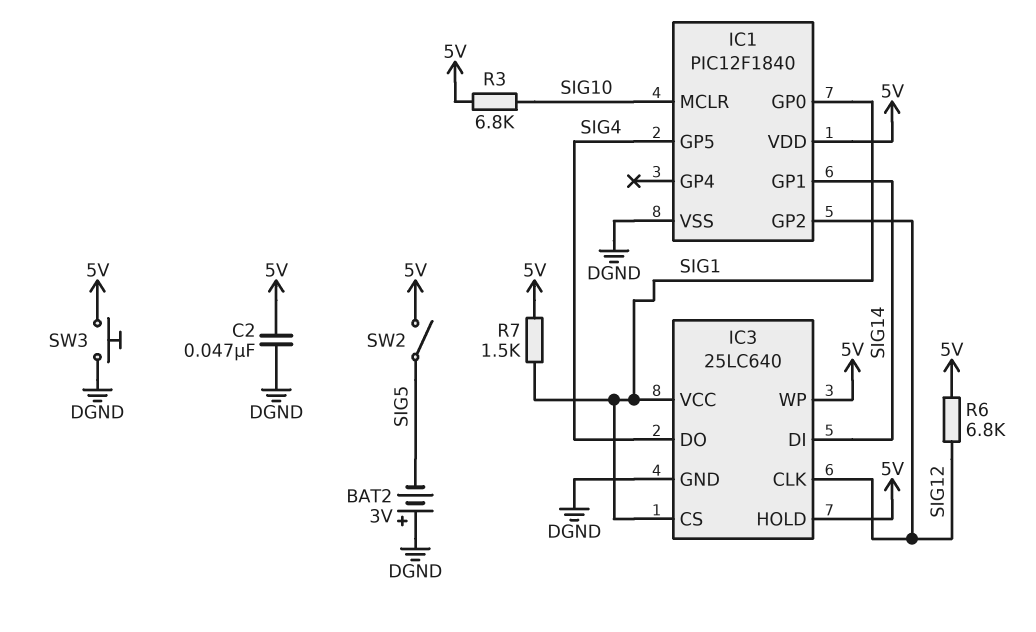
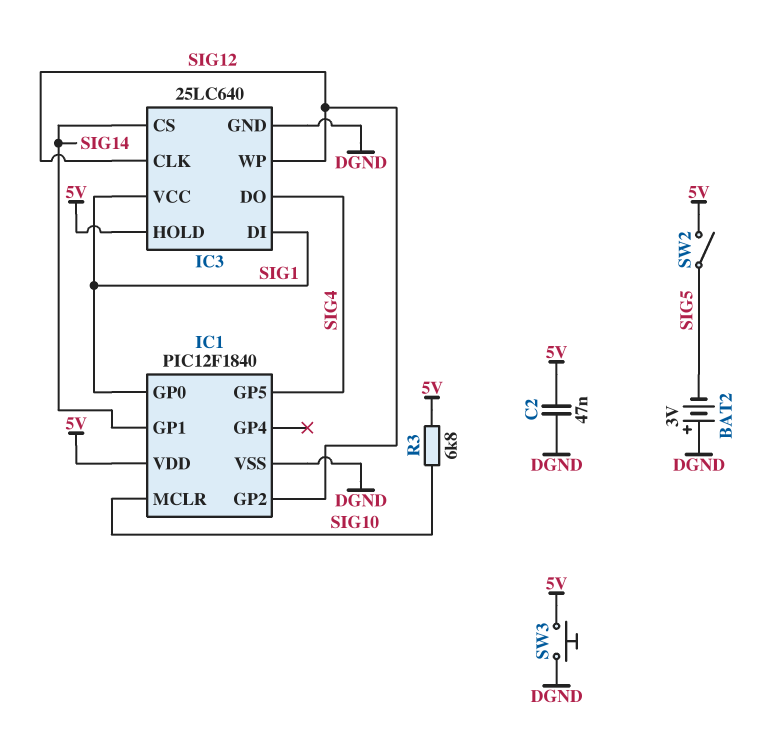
IC3 pin CS: SIG1 -> SIG14
IC3 pin DI: SIG14 -> SIG1
IC3 pin WP: 5V -> SIG12
R6: 6.8k (5V, SIG12) -> none
R7: 1.5k (5V, SIG1) -> none

